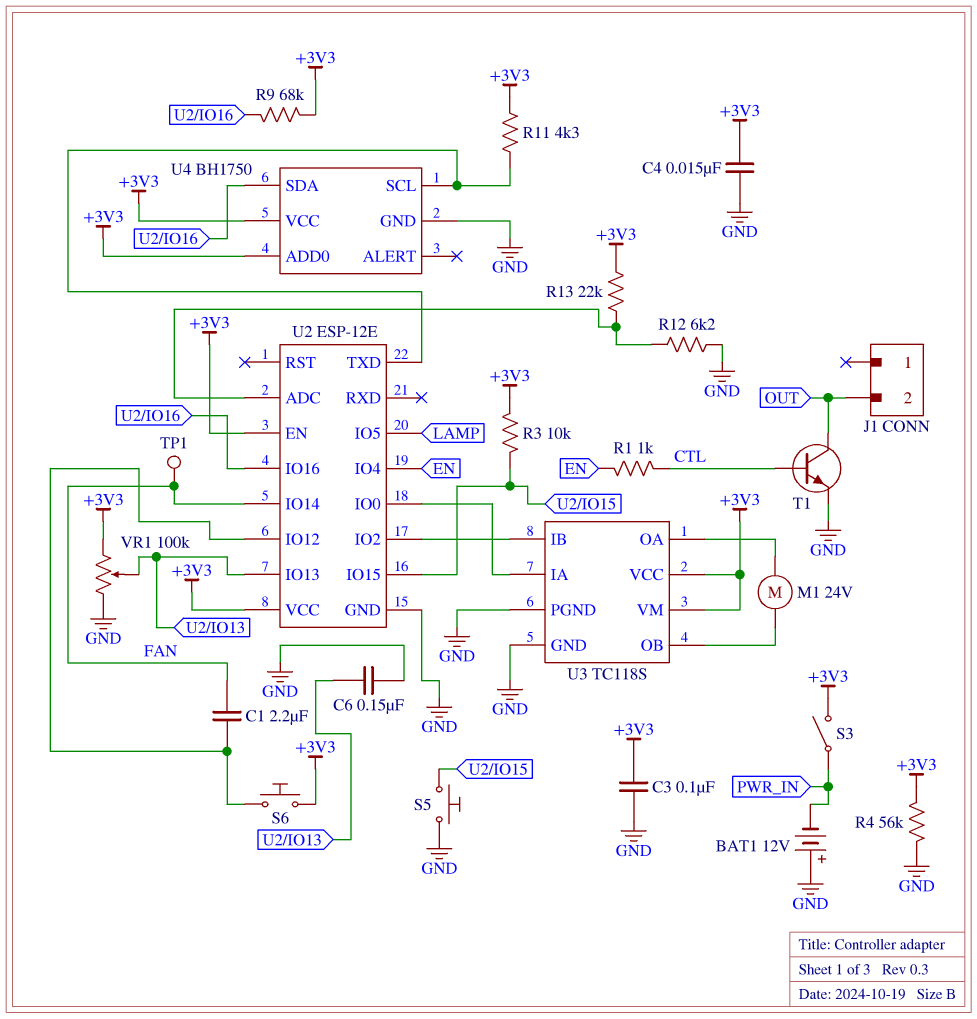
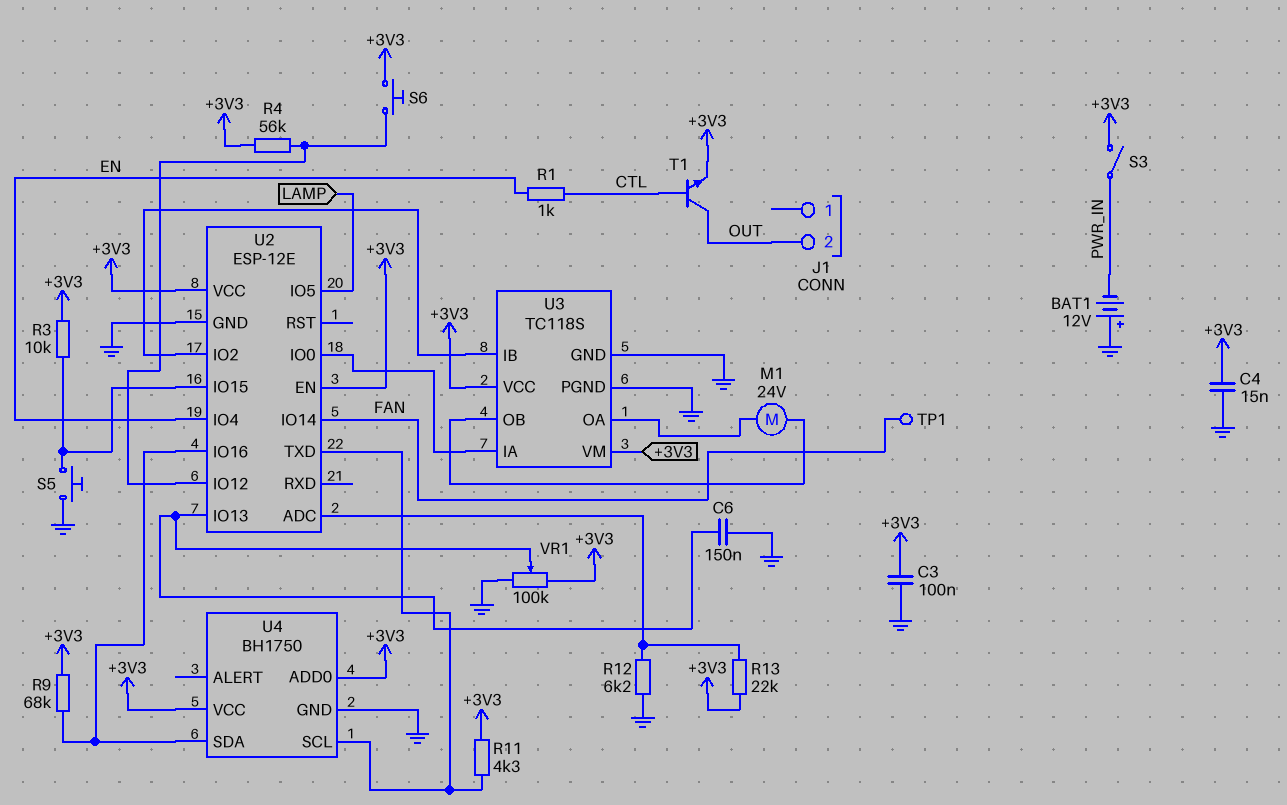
C1: 2.2uF (FAN, U2/IO12) -> none
R4: 56k (+3V3, GND) -> 56k (+3V3, U2/IO12)
T1: NPN (B CTL, C OUT, E GND) -> NPN (B CTL, C OUT, E +3V3)

